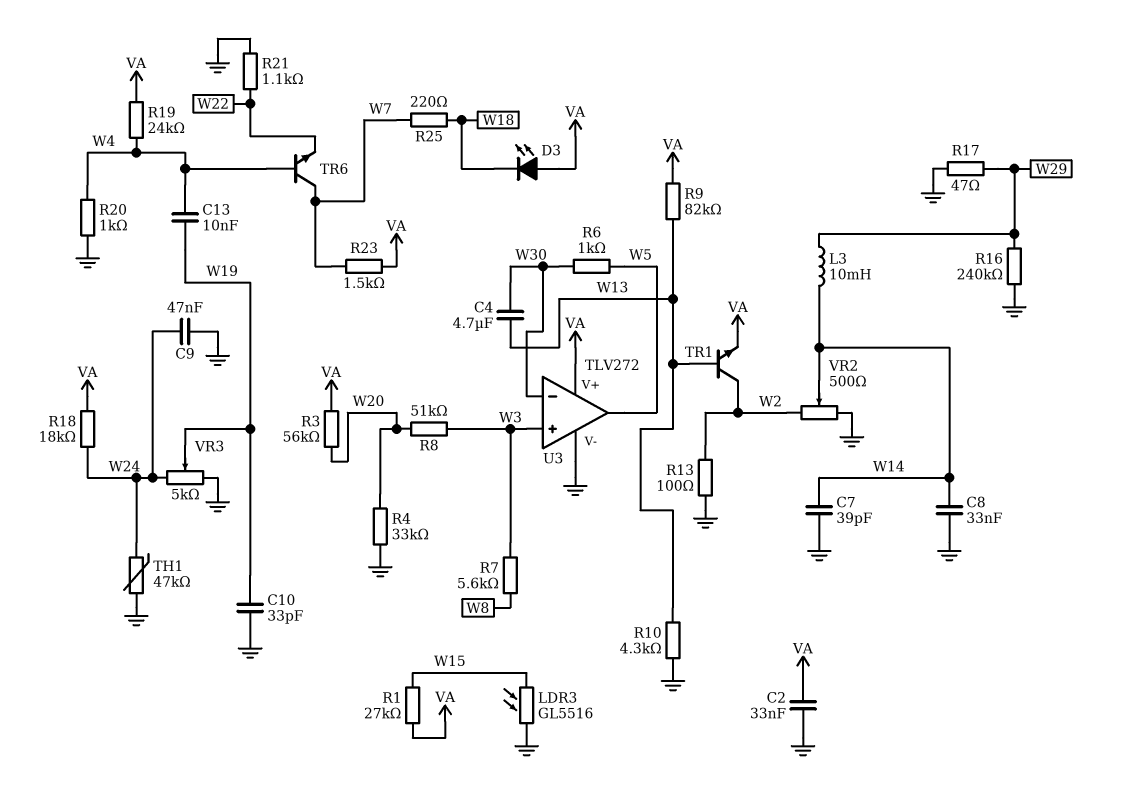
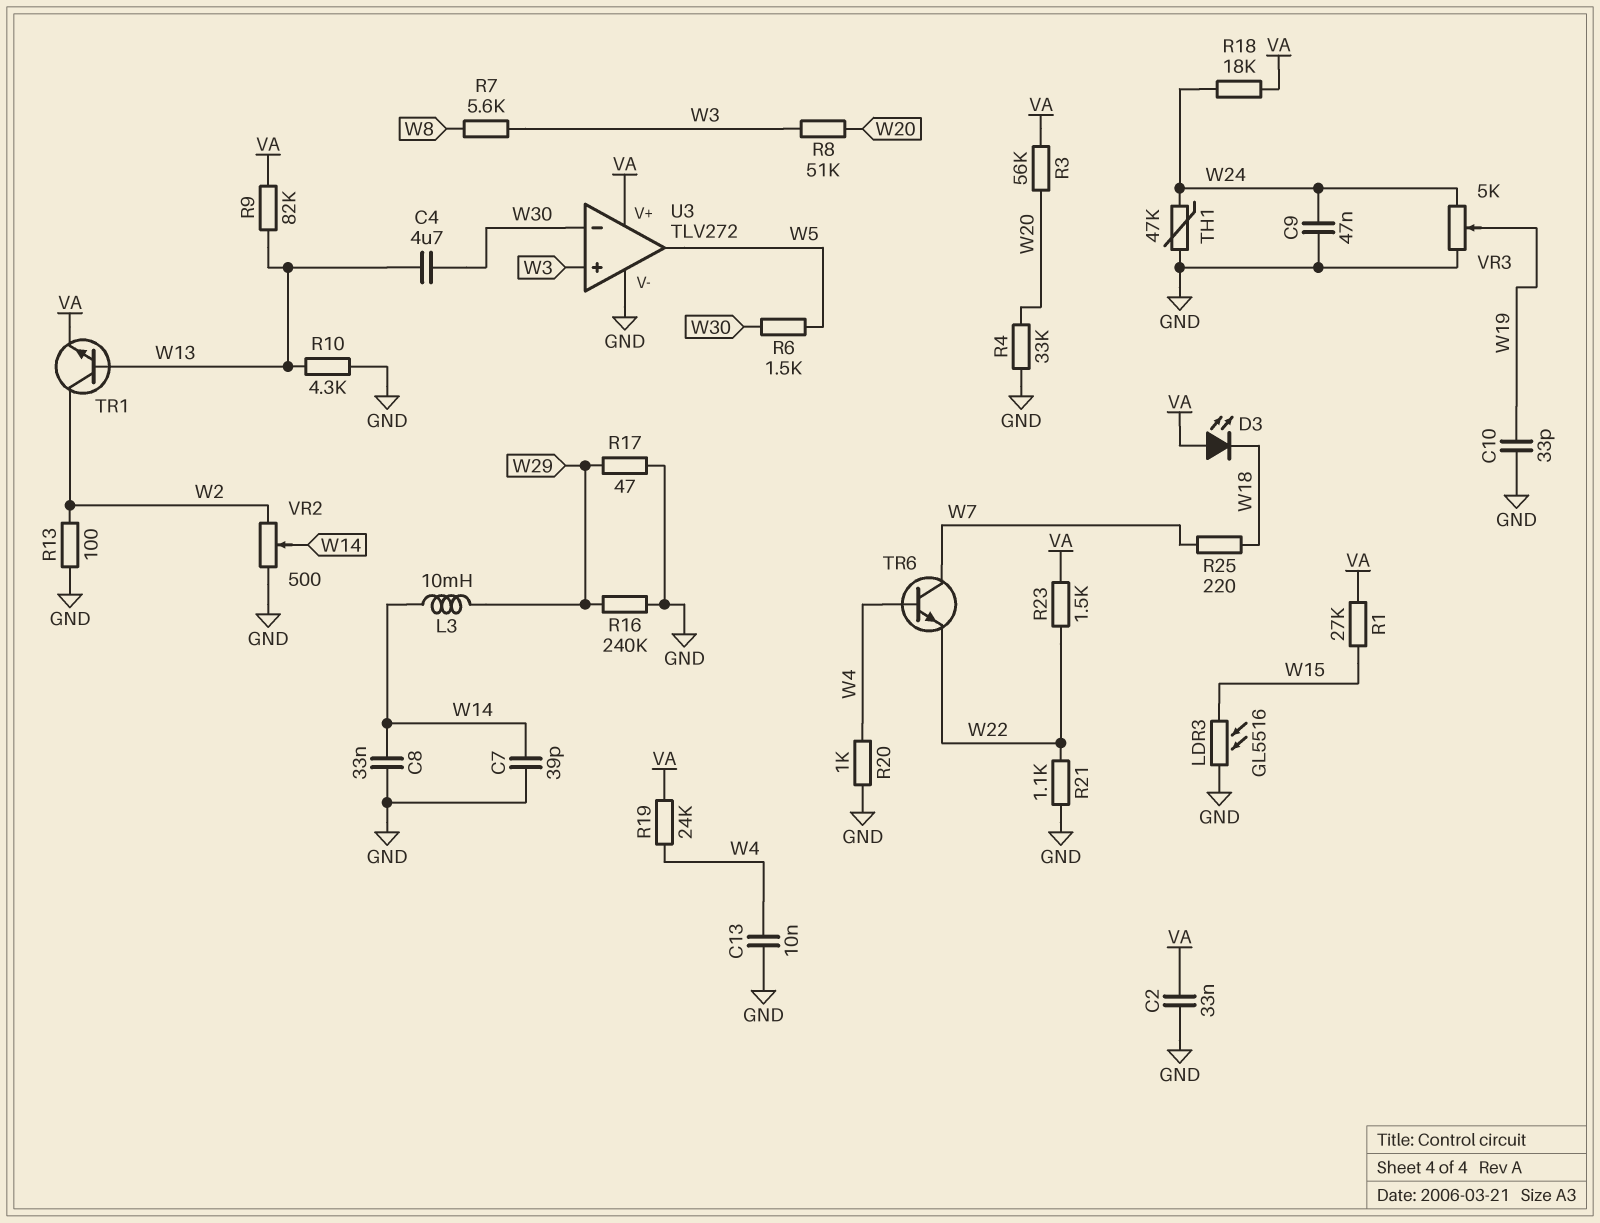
C13: 10nF (W4, W19) -> 10nF (GND, W4)
R6: 1k (W5, W30) -> 1.5k (W5, W30)
R23: 1.5k (VA, W7) -> 1.5k (VA, W22)

